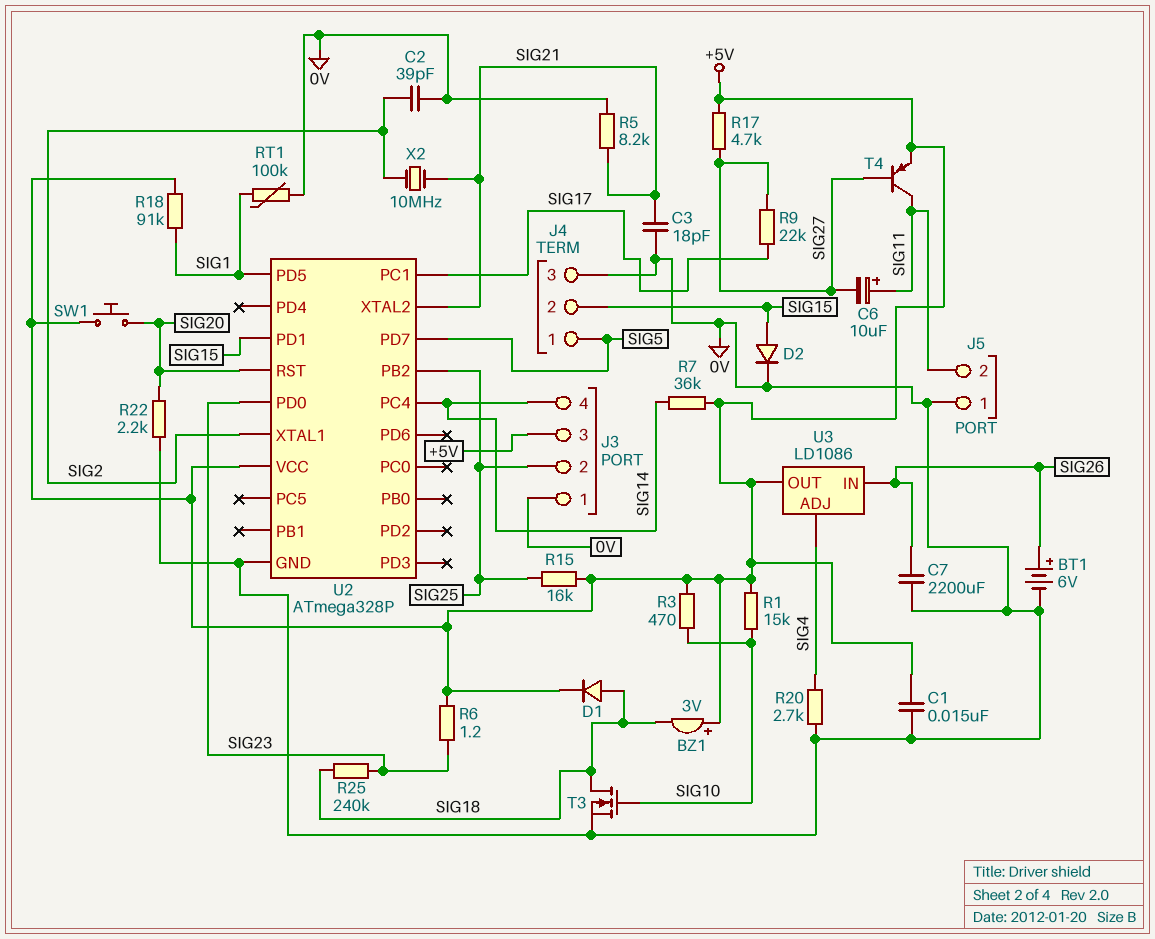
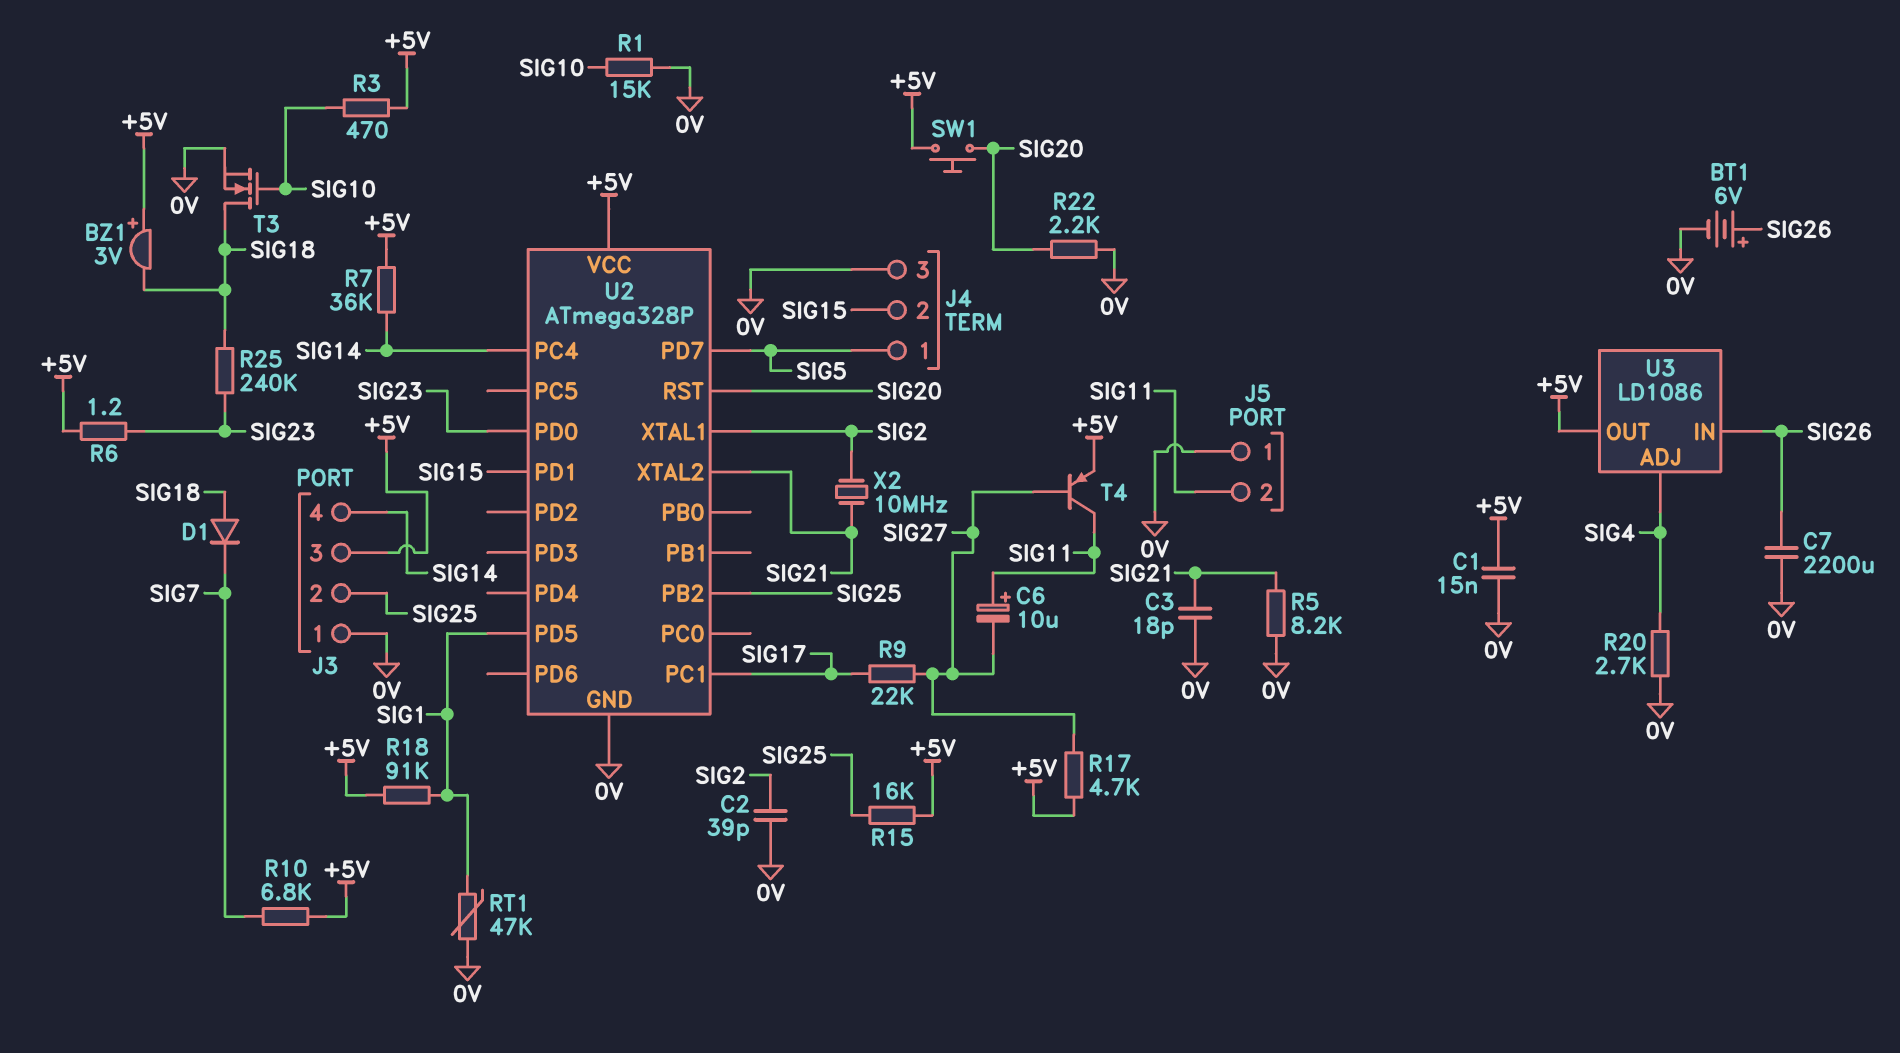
D1: diode (A SIG18, K +5V) -> diode (A SIG18, K SIG7)
D2: diode (A SIG15, K 0V) -> none
R1: 15k (+5V, SIG10) -> 15k (0V, SIG10)
R10: none -> 6.8k (+5V, SIG7)
RT1: 100k (0V, SIG1) -> 47k (0V, SIG1)

